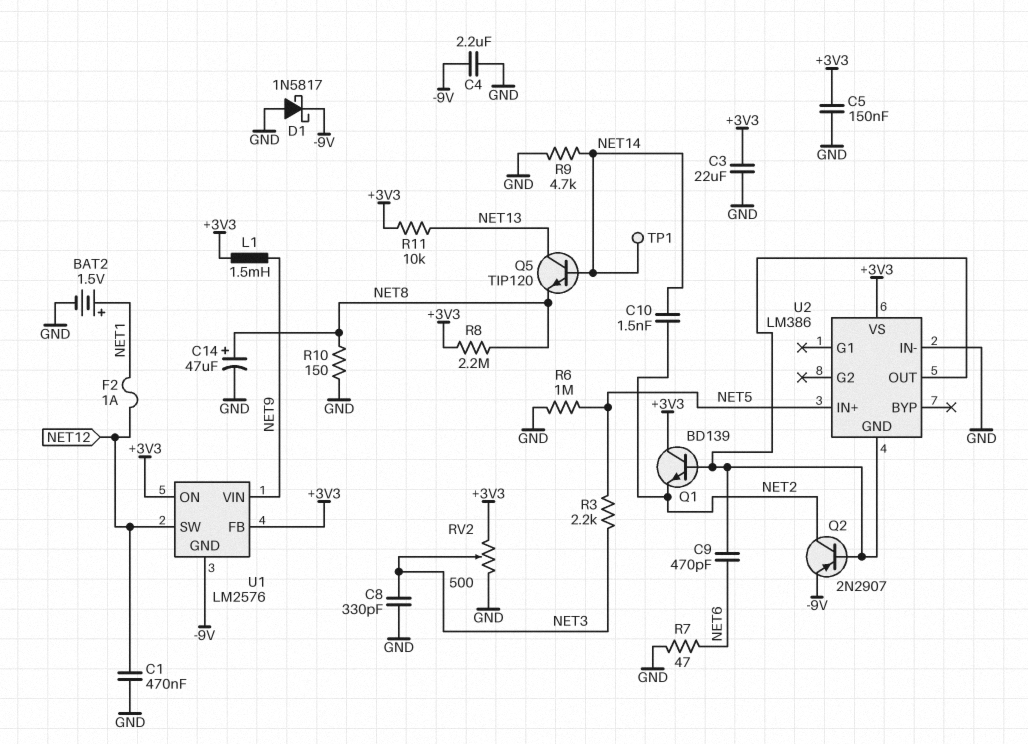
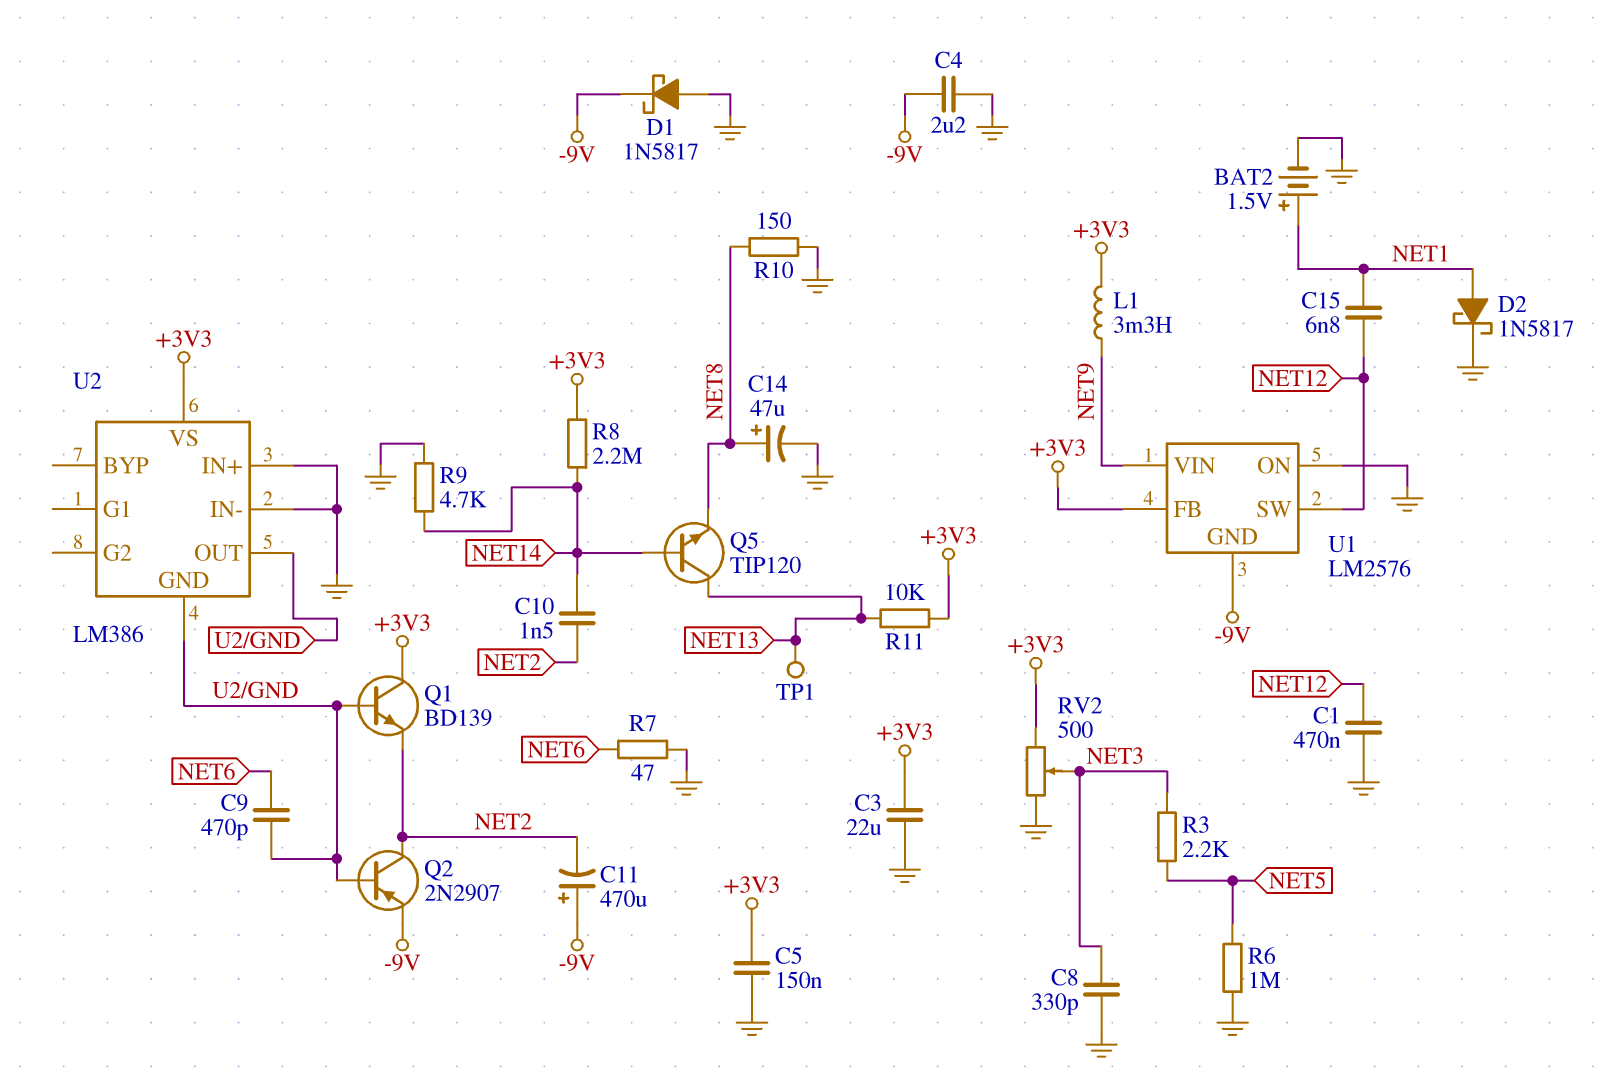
C11: none -> 470uF (plus -9V, minus NET2)
C15: none -> 6.8nF (NET1, NET12)
D2: none -> schottky 1N5817 (A NET1, K GND)
F2: 1A (NET1, NET12) -> none
L1: 1.5mH (+3V3, NET9) -> 3.3mH (+3V3, NET9)
R8: 2.2M (+3V3, NET8) -> 2.2M (+3V3, NET14)
TP1: test point (NET14) -> test point (NET13)
U1 pin ON: +3V3 -> GND
U2 pin IN+: NET5 -> GND

